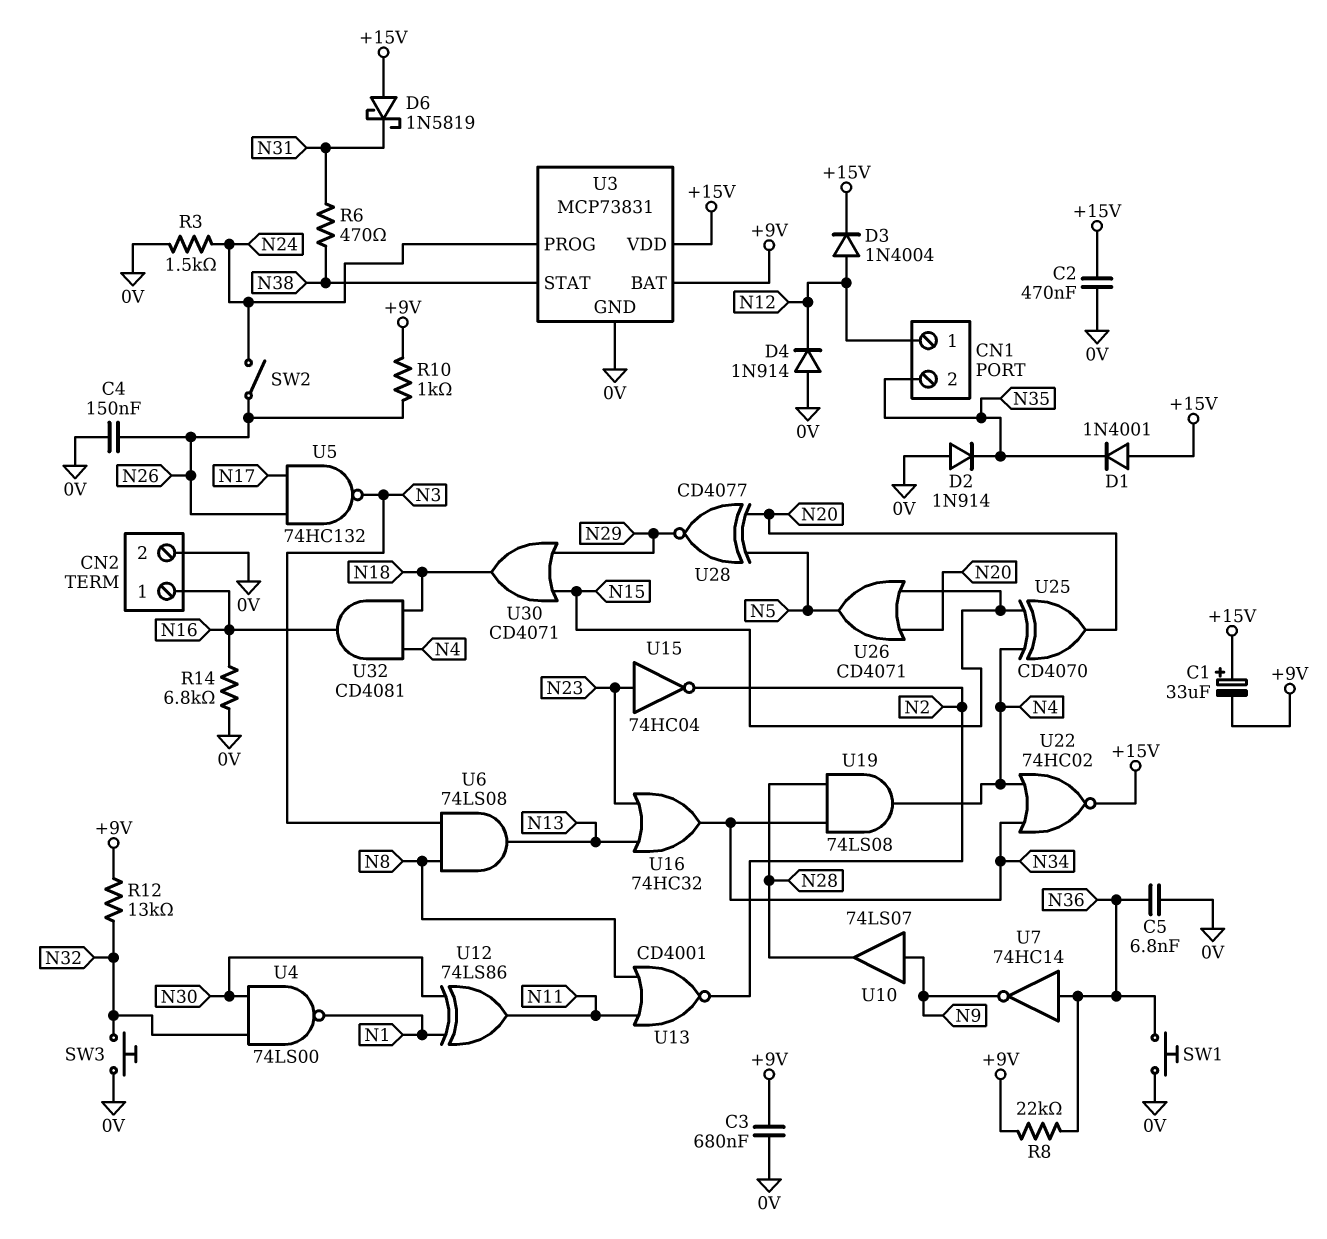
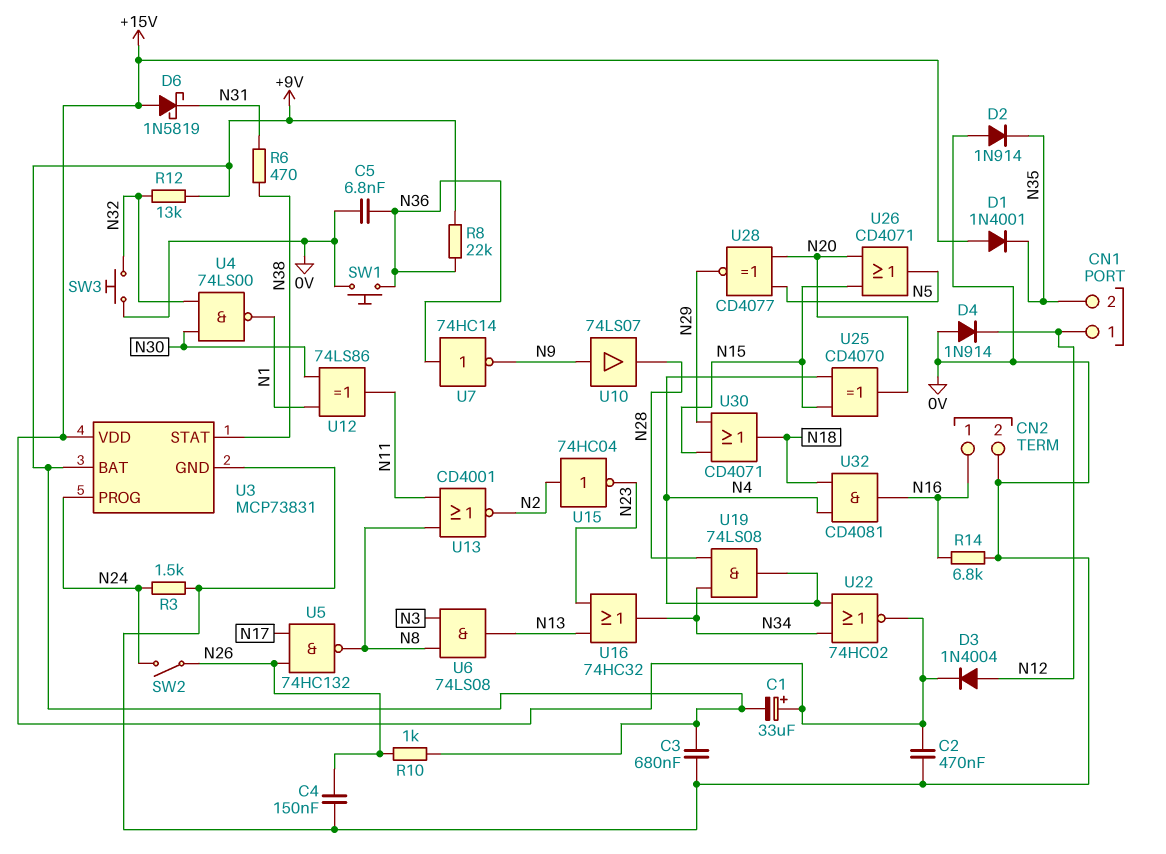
U5: NAND 74HC132 (in N17, in N26, out N3) -> NAND 74HC132 (in N17, in N26, out N8)
U15: NOT 74HC04 (in N23, out N2) -> NOT 74HC04 (in N2, out N23)

